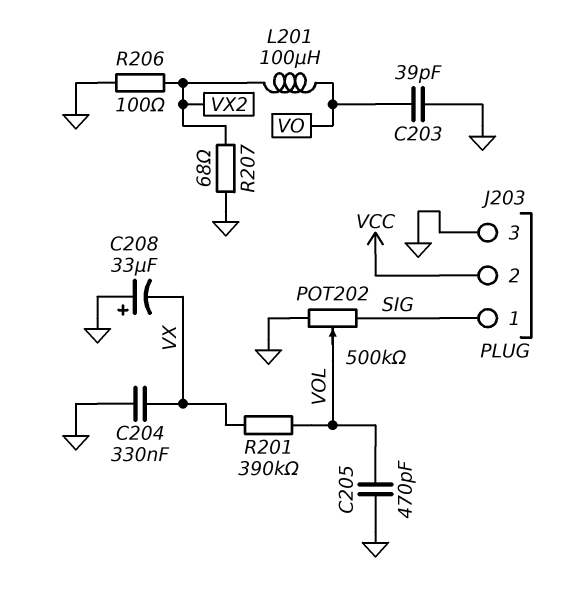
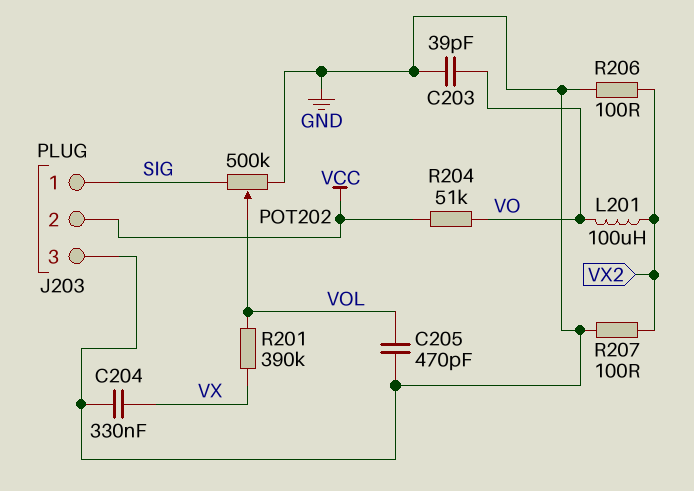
C208: 33uF (plus GND, minus VX) -> none
R204: none -> 51k (VCC, VO)
R207: 68 (GND, VX2) -> 100 (GND, VX2)

